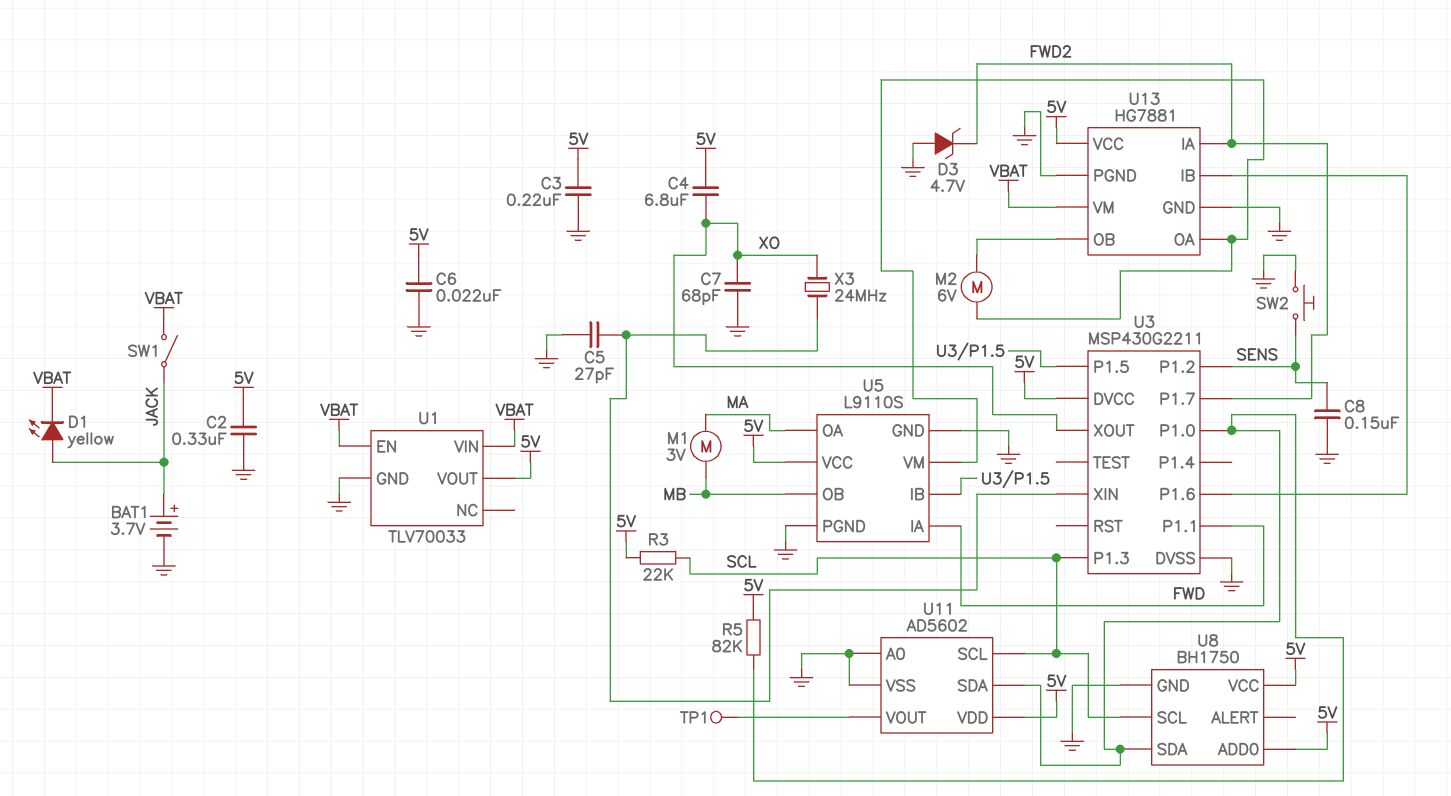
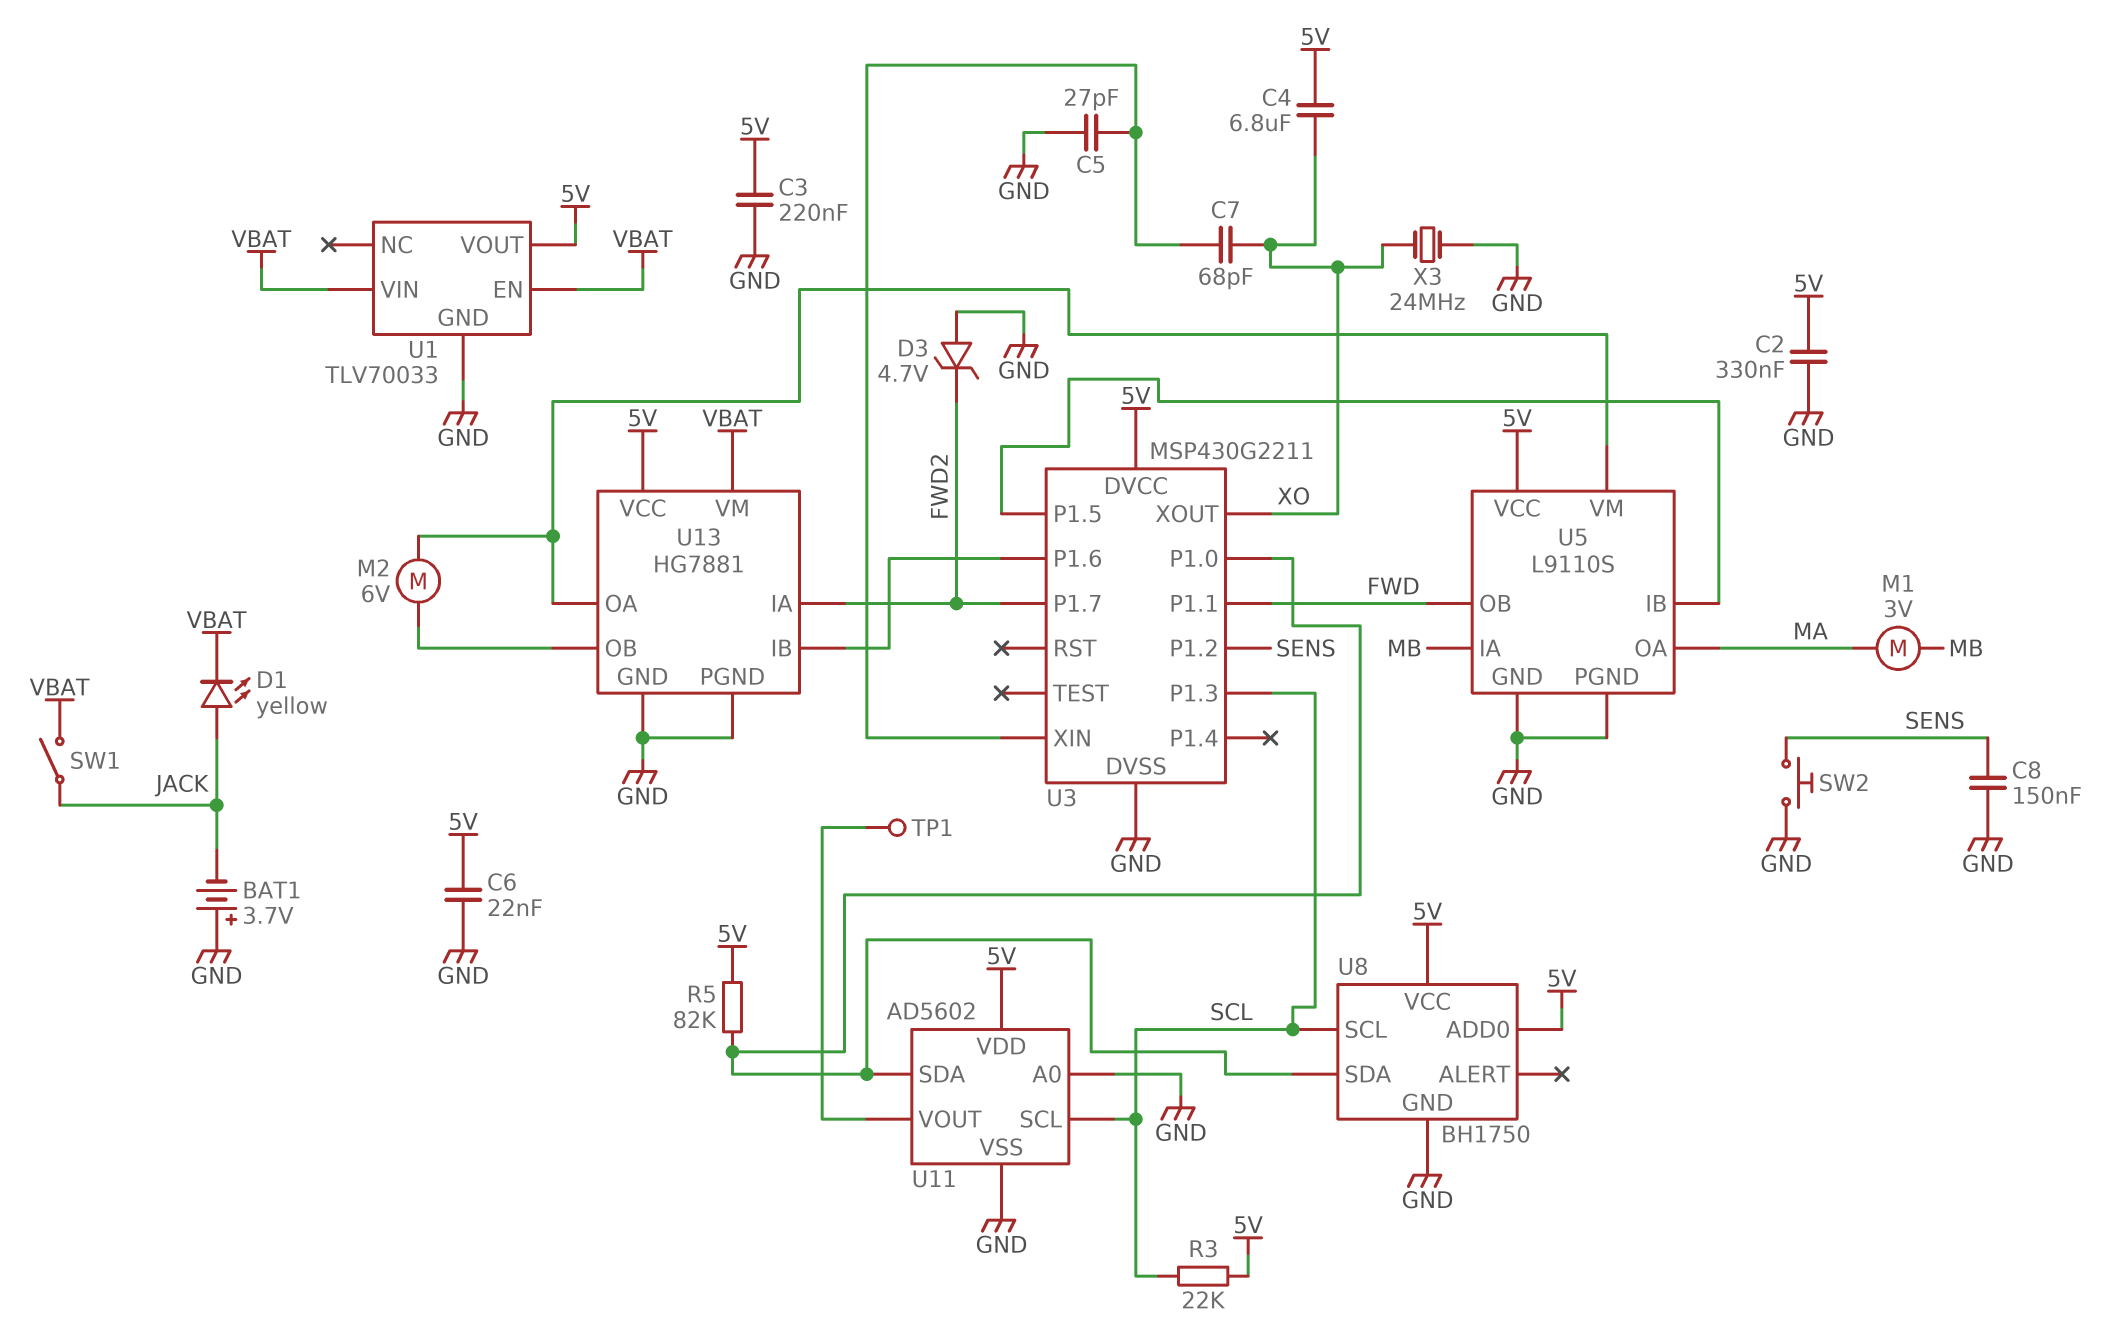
BAT1: 3.7V (plus JACK, minus GND) -> 3.7V (plus GND, minus JACK)
C7: 68pF (GND, XO) -> 68pF (U3/XIN, XO)
U5 pin IA: FWD -> MB
U5 pin OB: MB -> FWD
X3: 24MHz (U3/XIN, XO) -> 24MHz (GND, XO)

